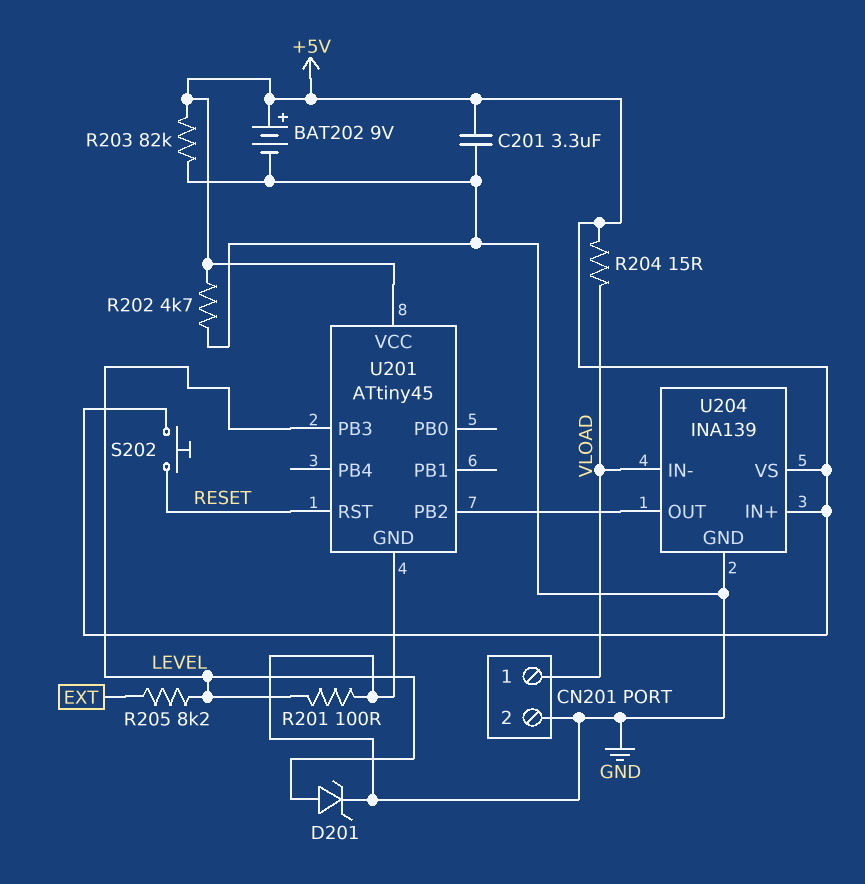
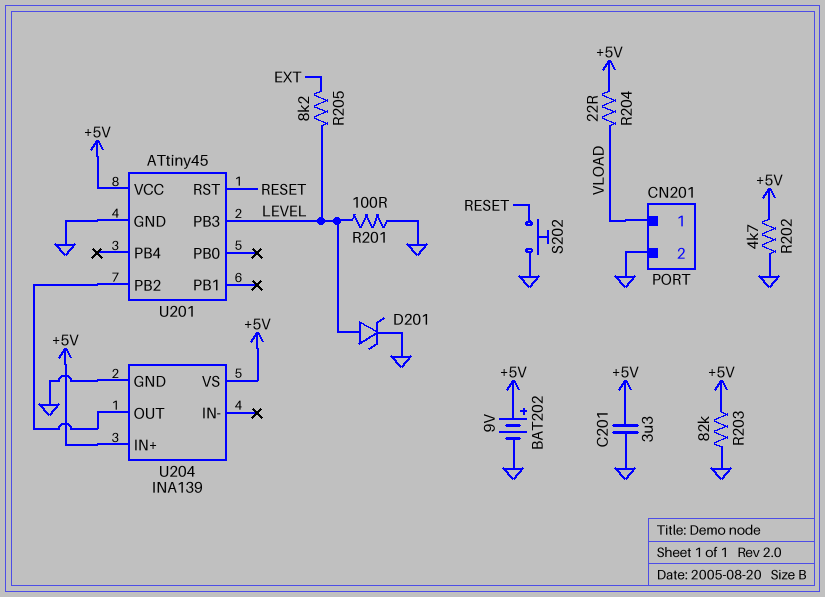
R204: 15 (+5V, VLOAD) -> 22 (+5V, VLOAD)
S202: button (+5V, RESET) -> button (GND, RESET)
U204 pin IN-: VLOAD -> none

